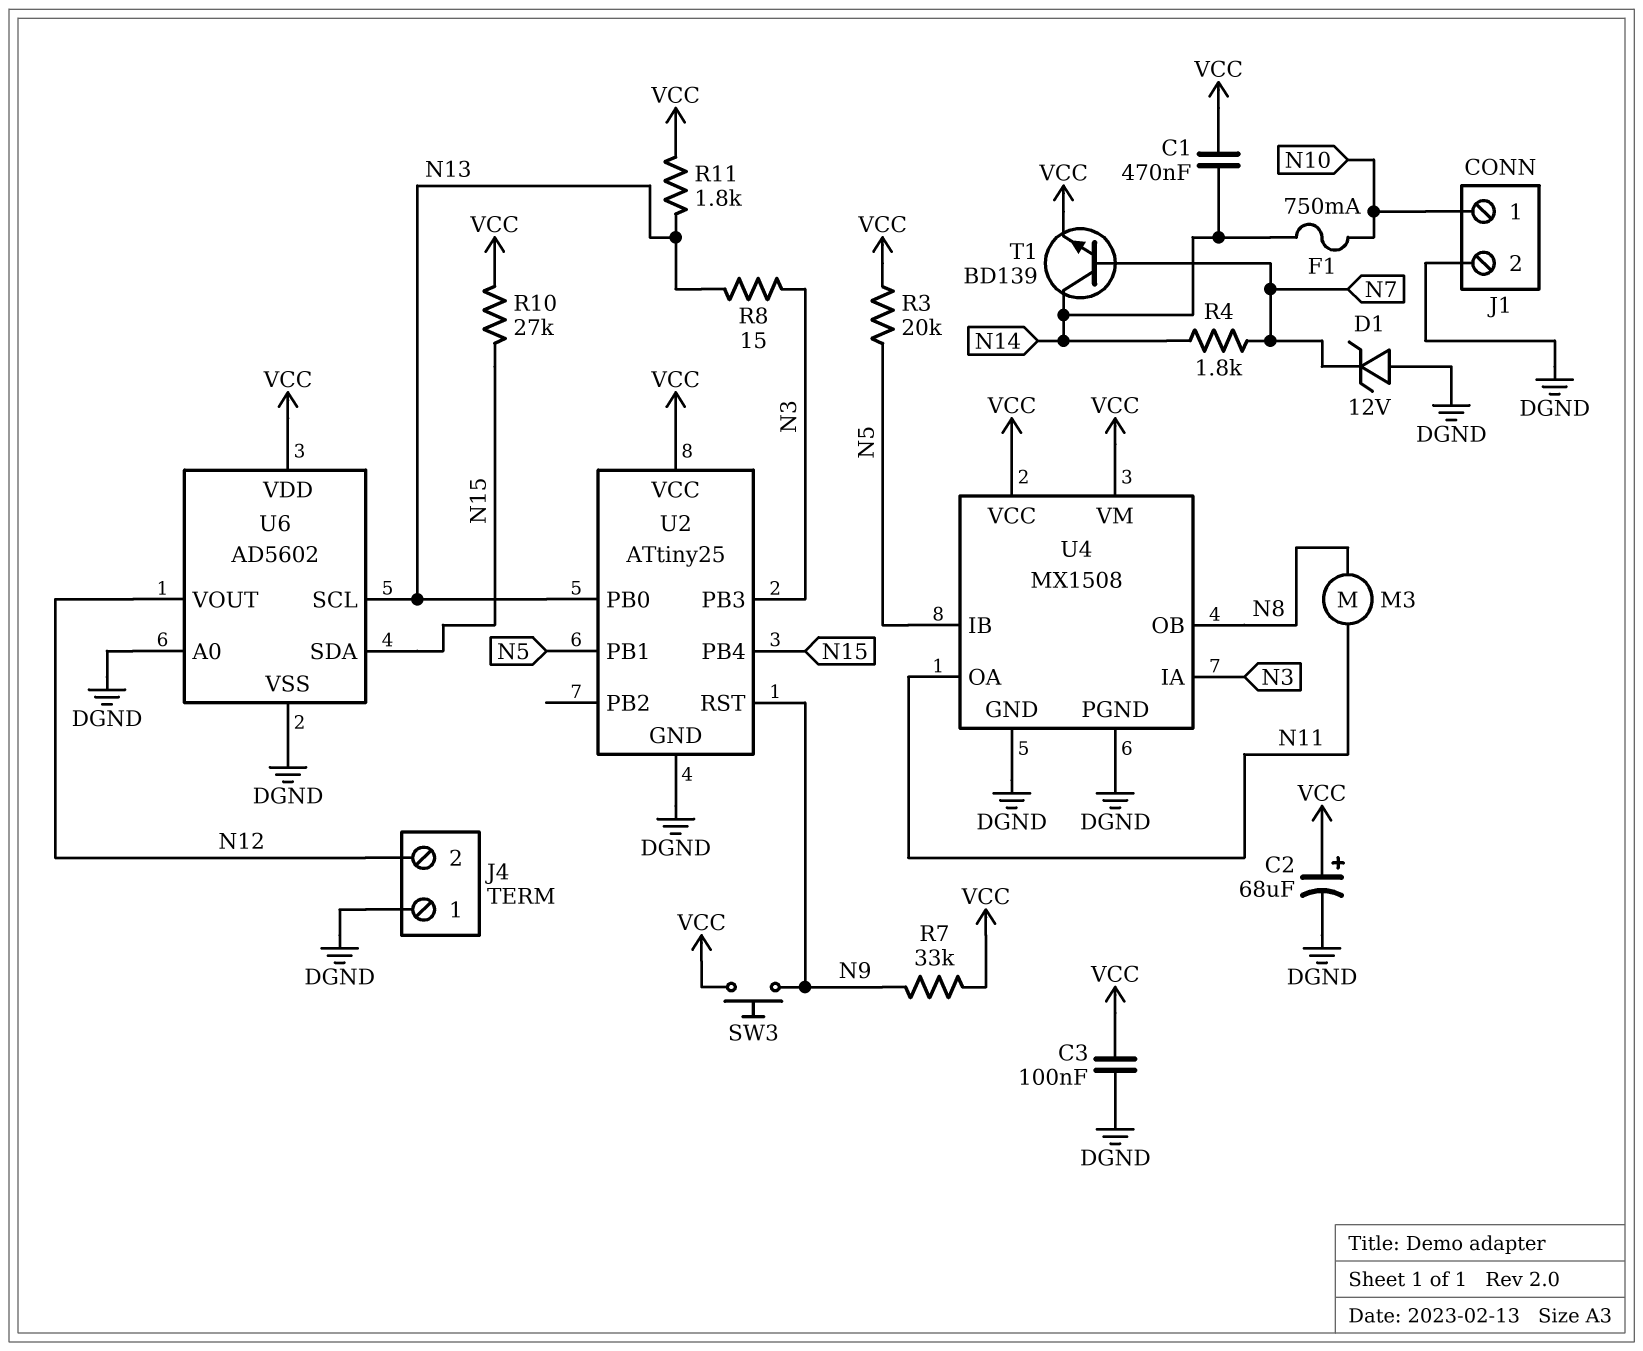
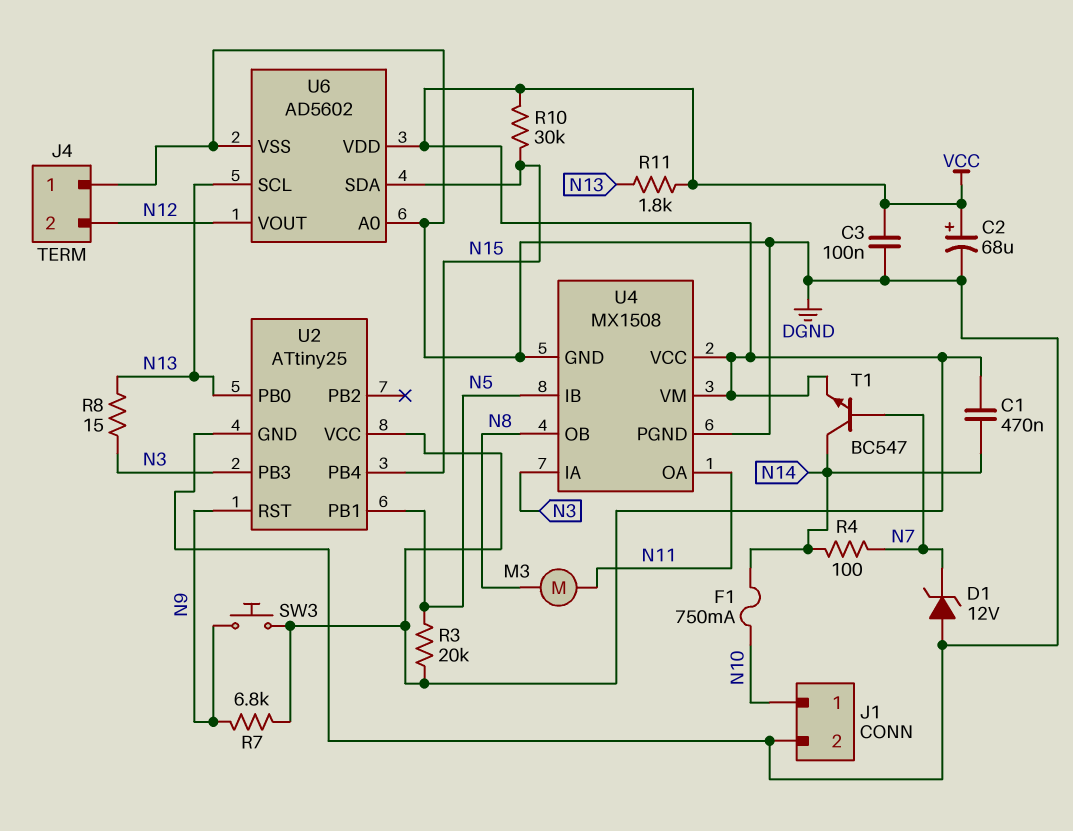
R4: 1.8k (N7, N14) -> 100 (N7, N14)
R7: 33k (N9, VCC) -> 6.8k (N9, VCC)
R10: 27k (N15, VCC) -> 30k (N15, VCC)
T1: NPN BD139 (B N7, C N14, E VCC) -> NPN BC547 (B N7, C N14, E VCC)

